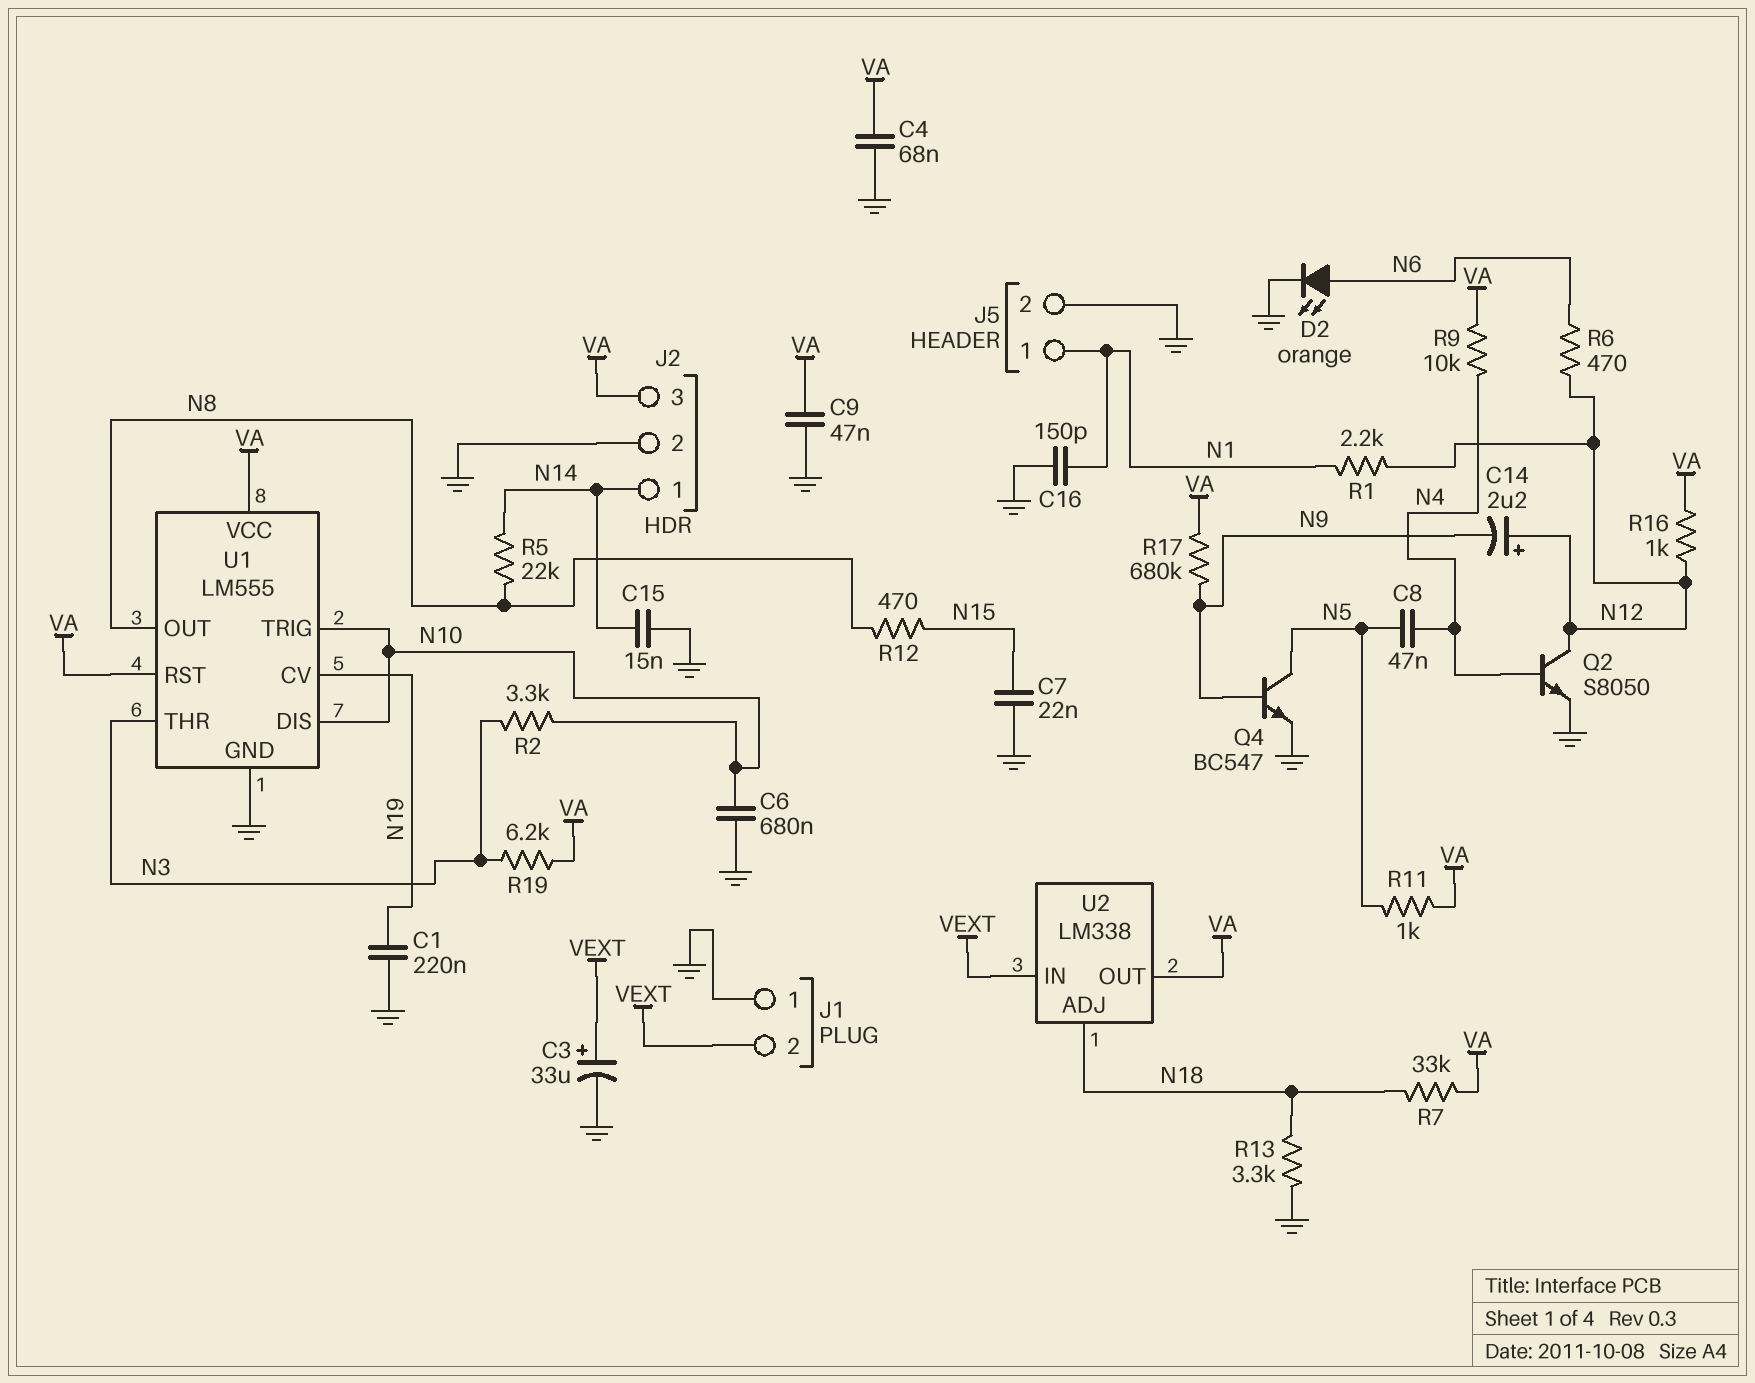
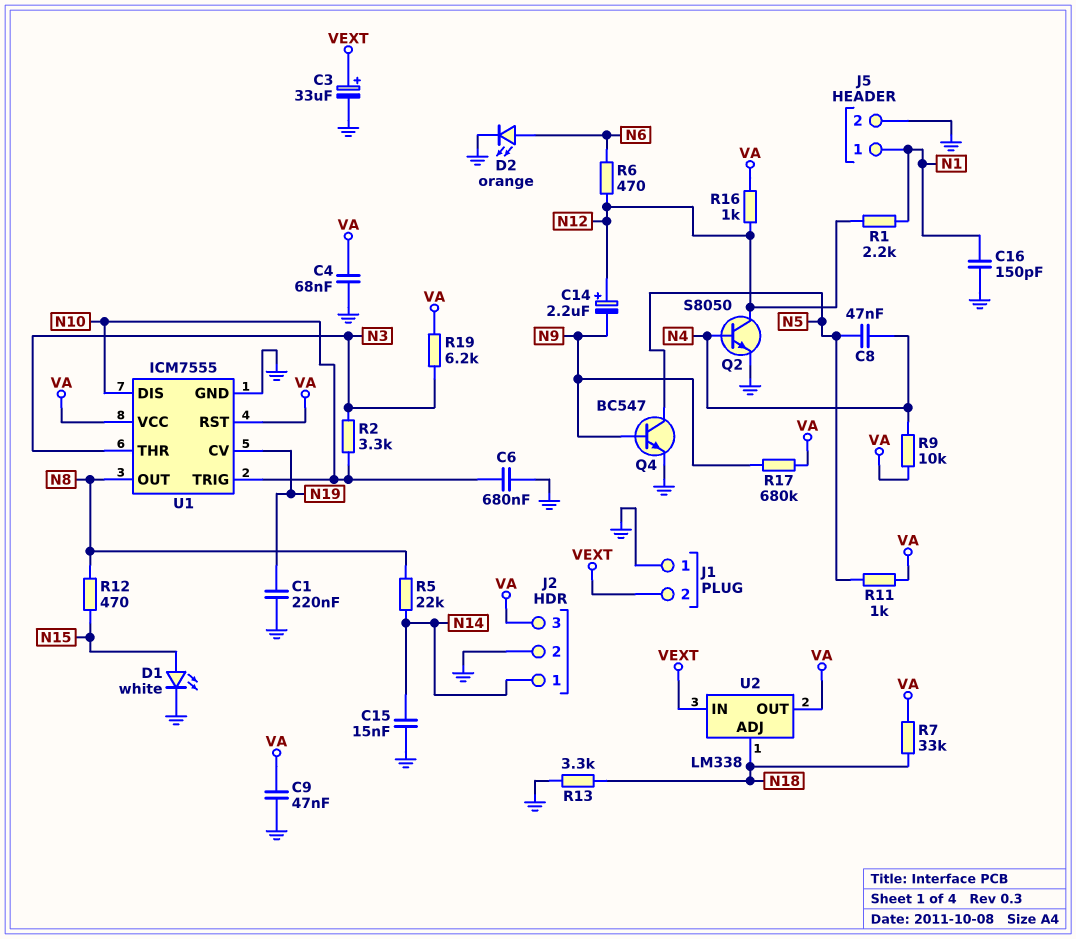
C7: 22nF (GND, N15) -> none
D1: none -> LED white (A N15, K GND)
U1: LM555 -> ICM7555

